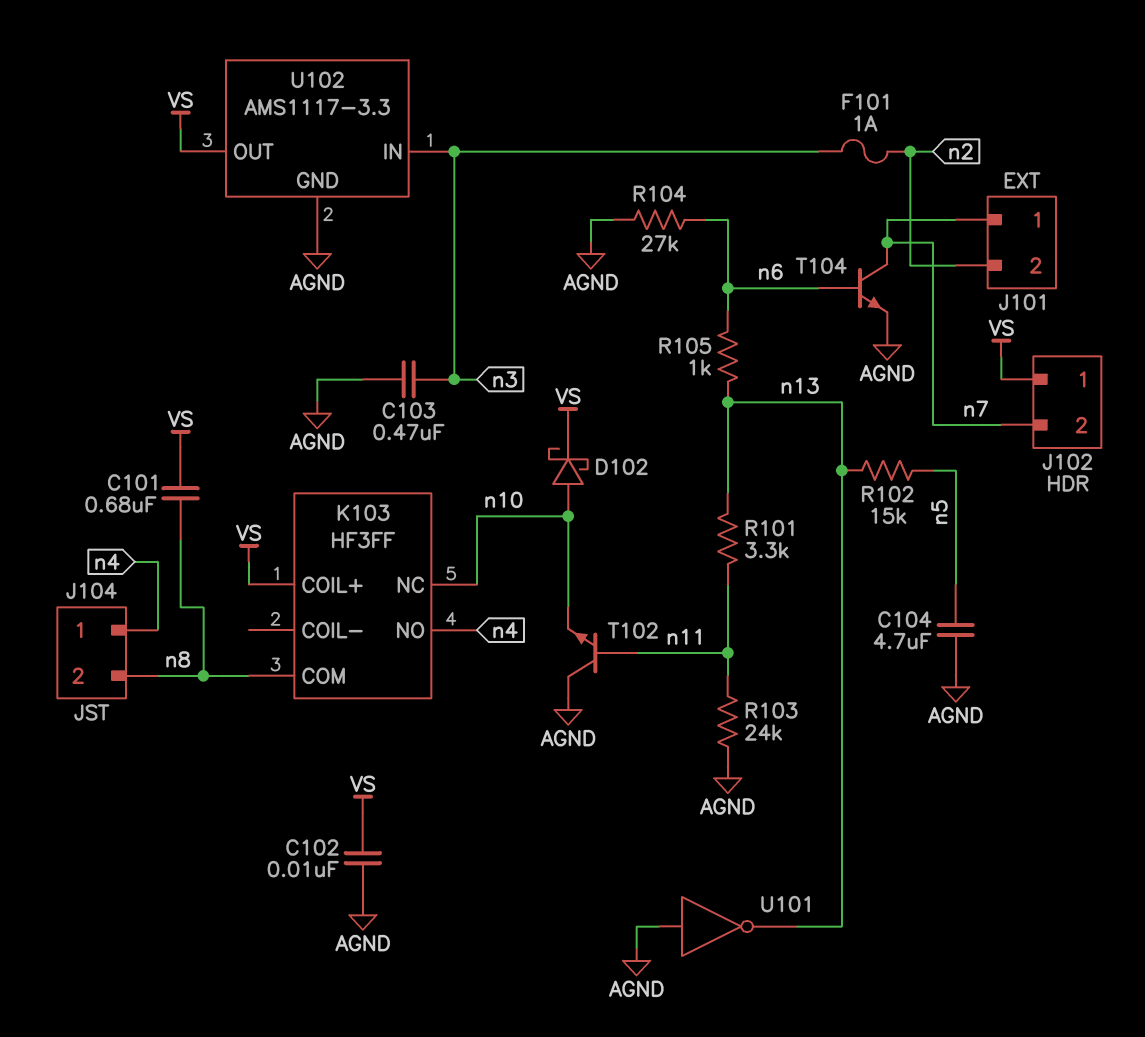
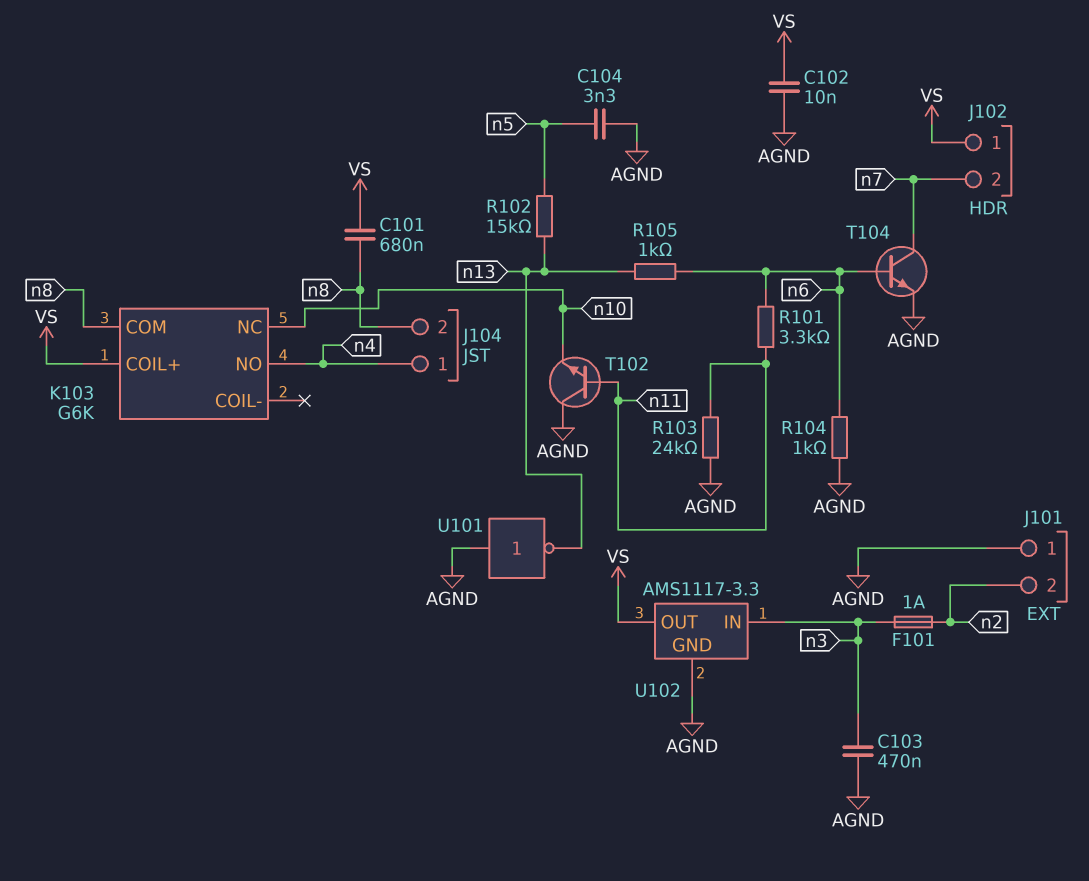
C104: 4.7uF (AGND, n5) -> 3.3nF (AGND, n5)
D102: schottky (A n10, K VS) -> none
J101 pin 1: n7 -> AGND
K103: HF3FF -> G6K
R101: 3.3k (n11, n13) -> 3.3k (n6, n11)
R104: 27k (AGND, n6) -> 1k (AGND, n6)

